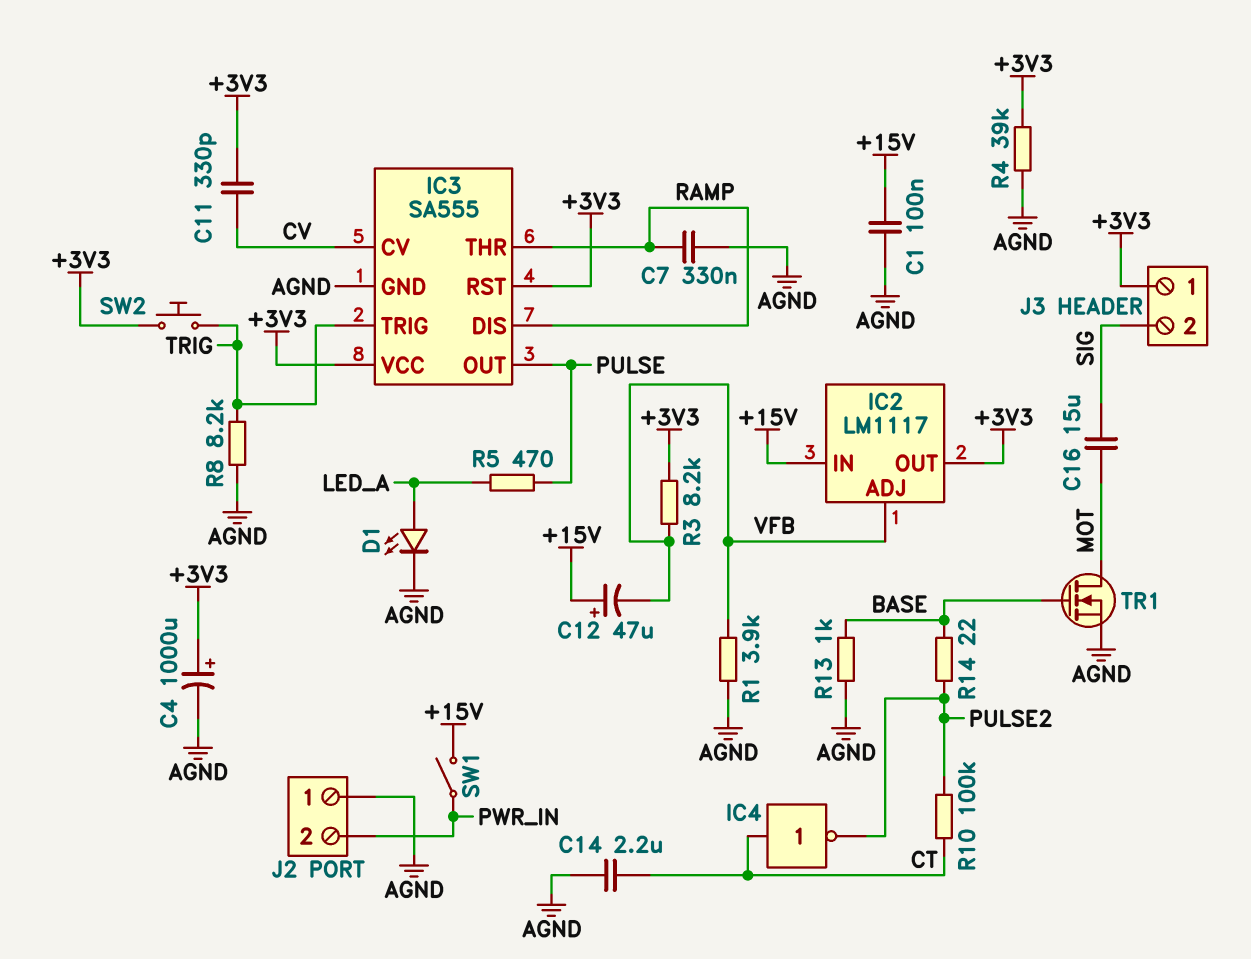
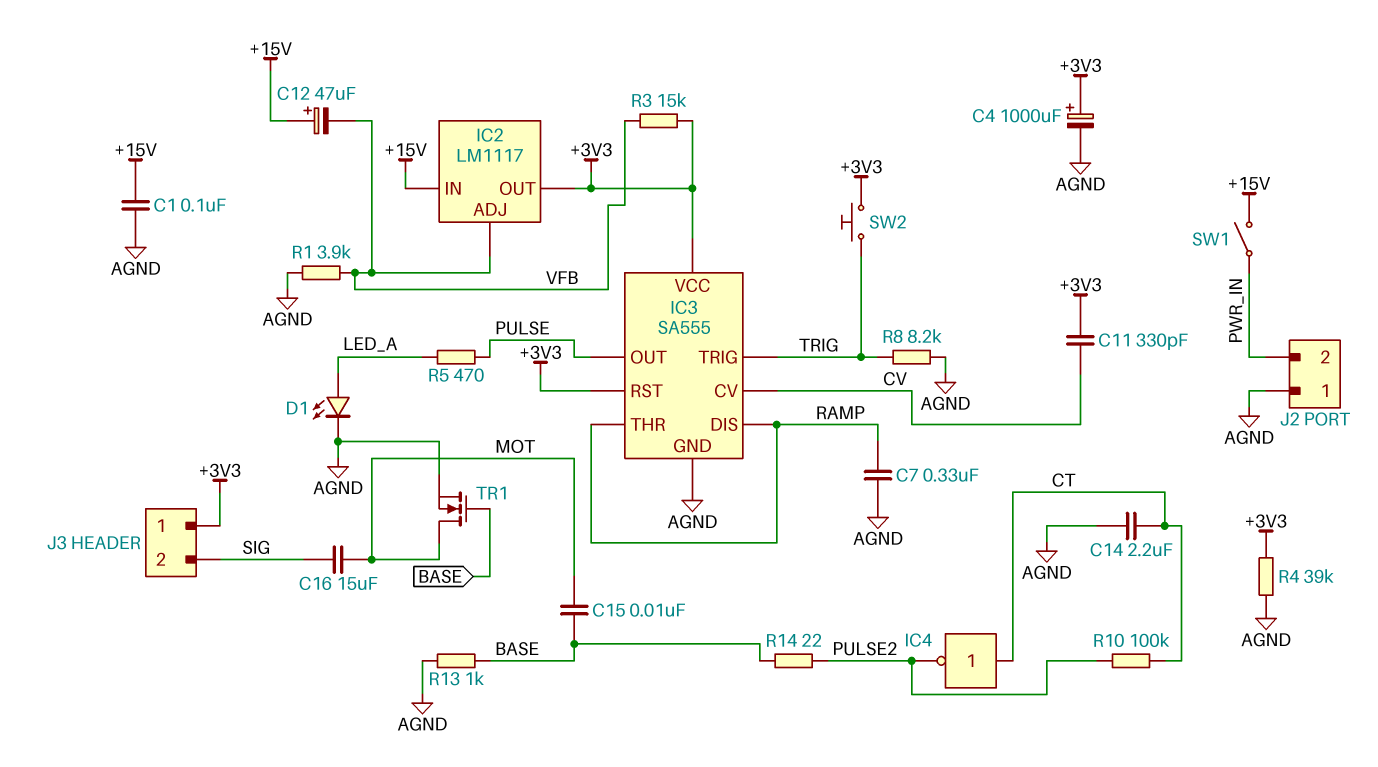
C15: none -> 10nF (BASE, MOT)
R3: 8.2k (+3V3, VFB) -> 15k (+3V3, VFB)

